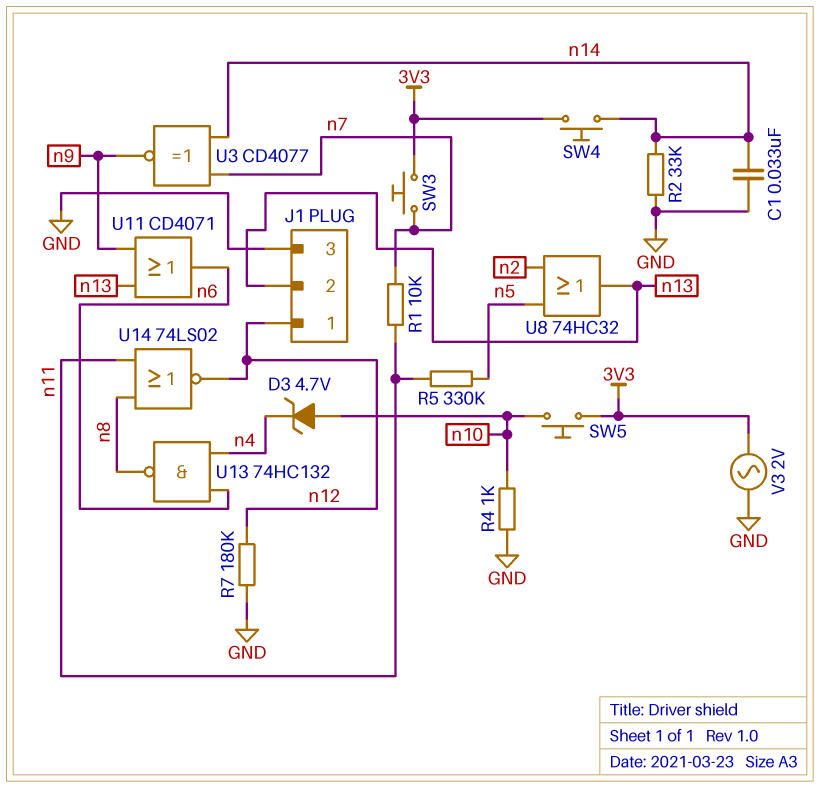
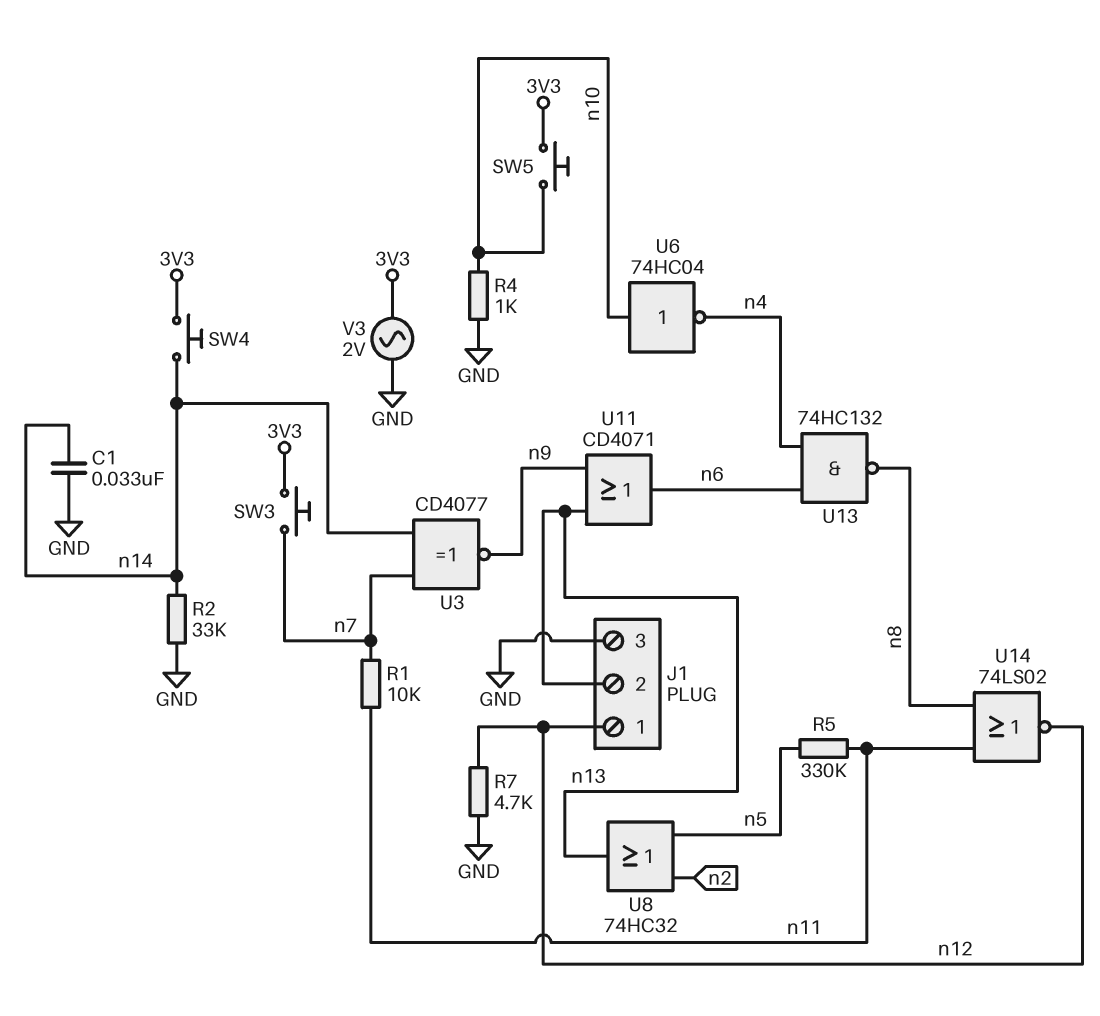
D3: zener 4.7V (A n10, K n4) -> none
R7: 180k (GND, n12) -> 4.7k (GND, n12)
U6: none -> NOT 74HC04 (in n10, out n4)

